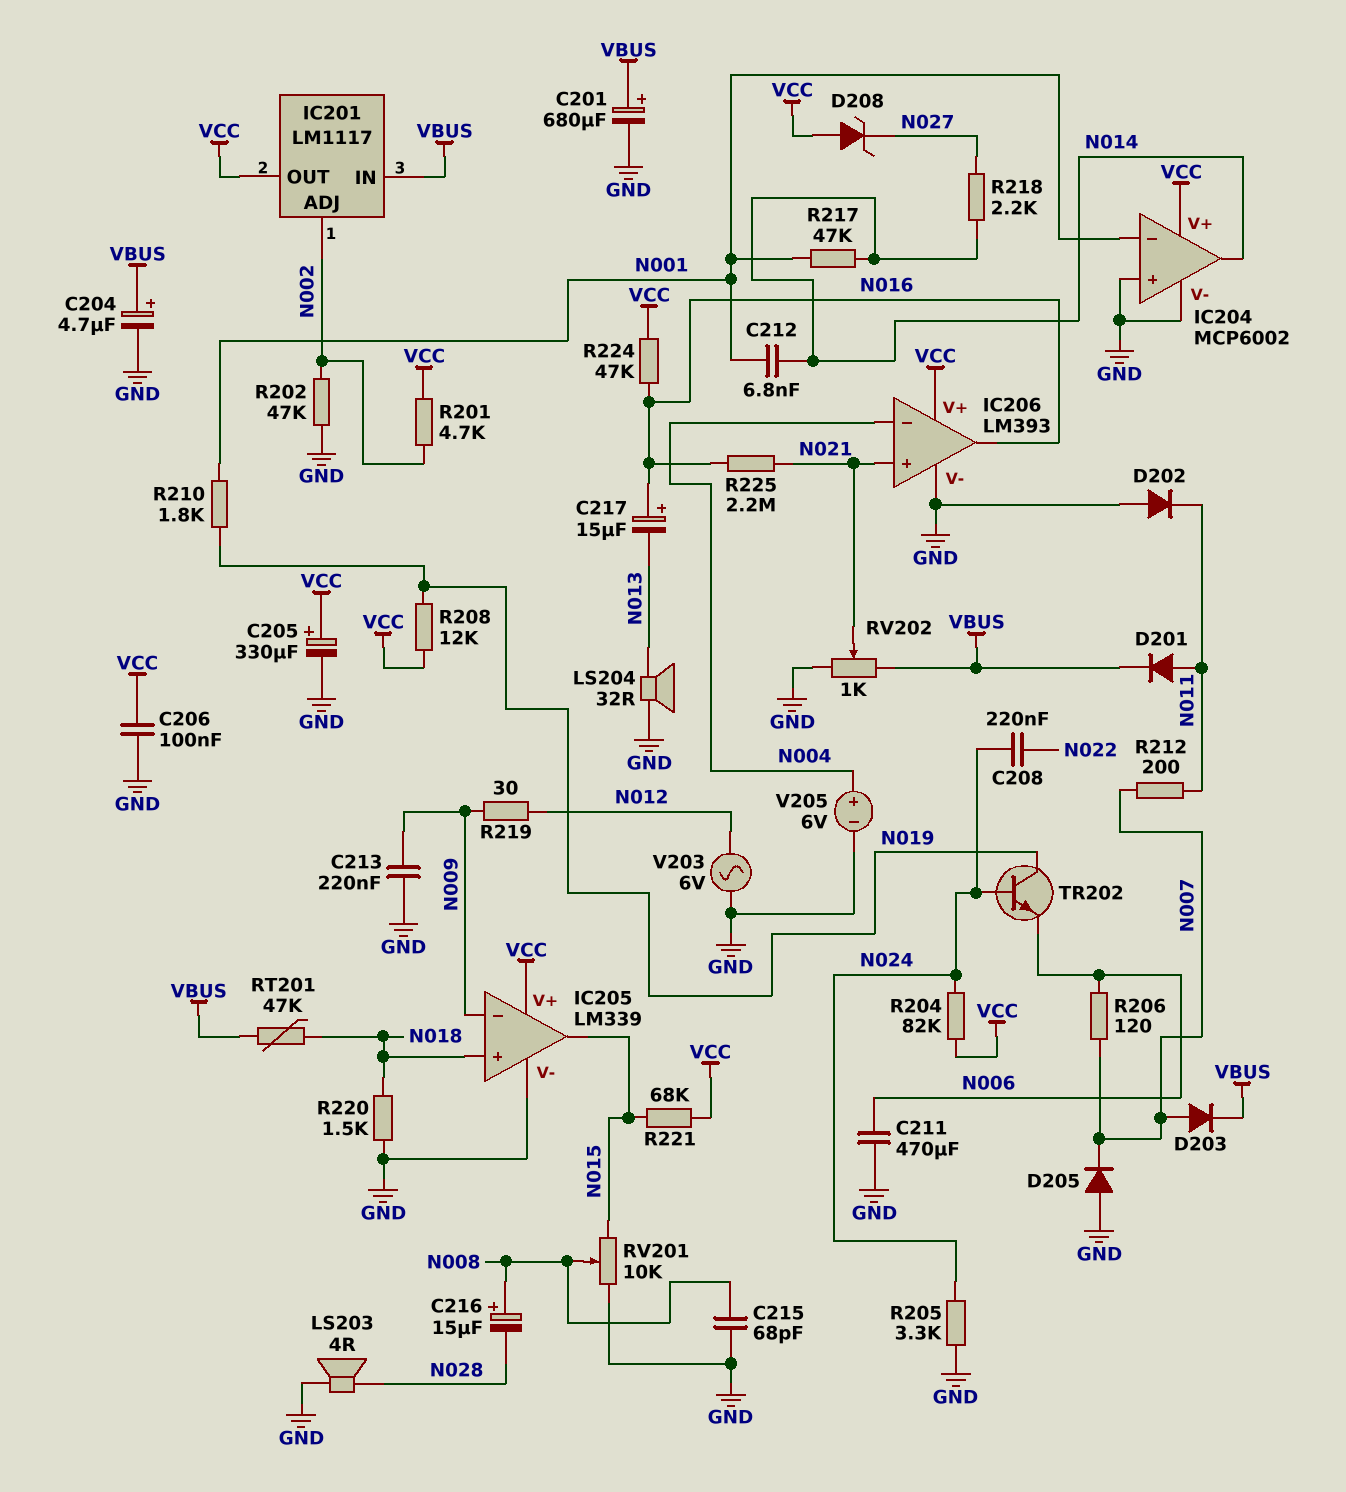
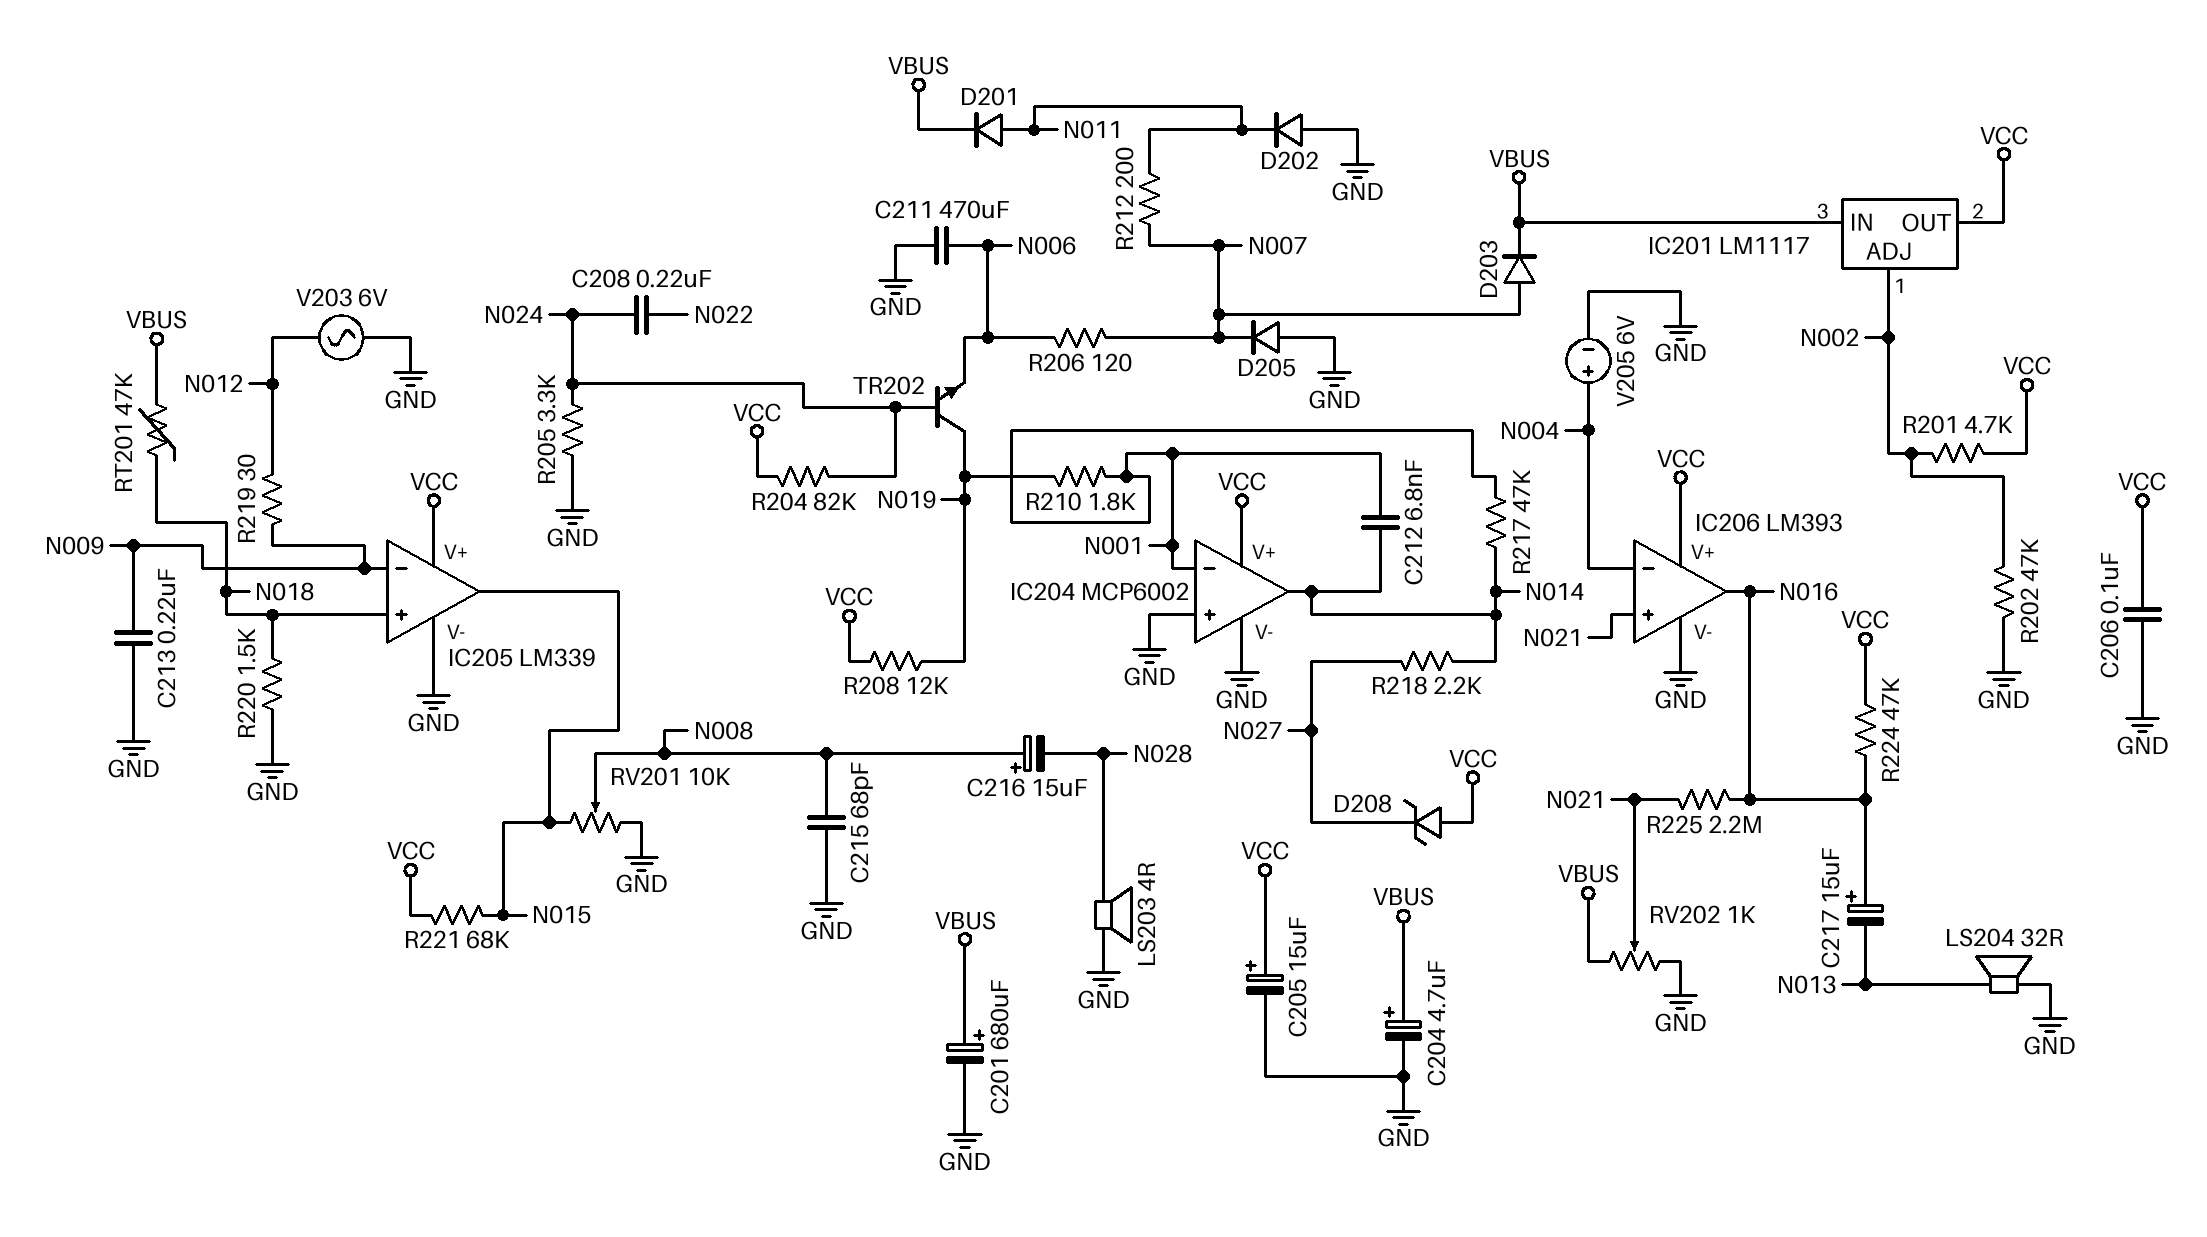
C205: 330uF (plus VCC, minus GND) -> 15uF (plus VCC, minus GND)

